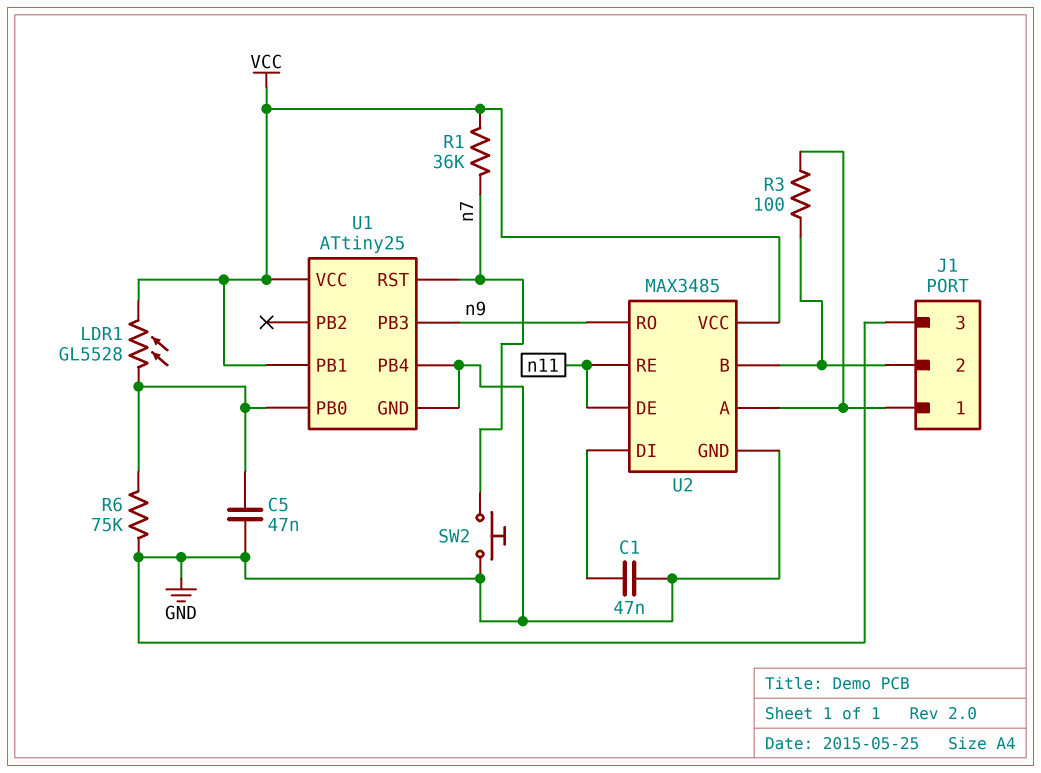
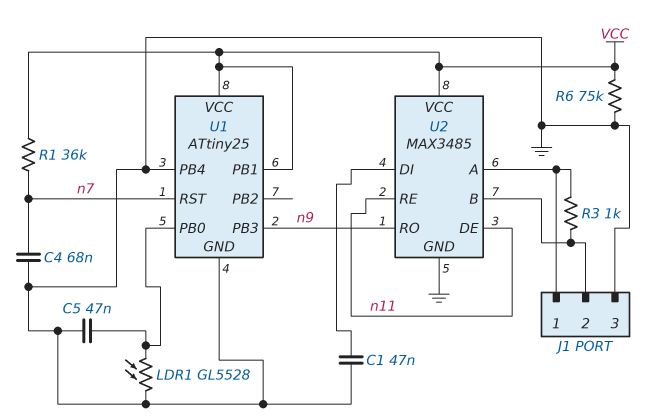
C4: none -> 68nF (GND, n7)
LDR1: GL5528 (U1/PB0, VCC) -> GL5528 (GND, U1/PB0)
R3: 100 (J1/1, J1/2) -> 1k (J1/1, J1/2)
R6: 75k (GND, U1/PB0) -> 75k (GND, VCC)
SW2: button (GND, n7) -> none

